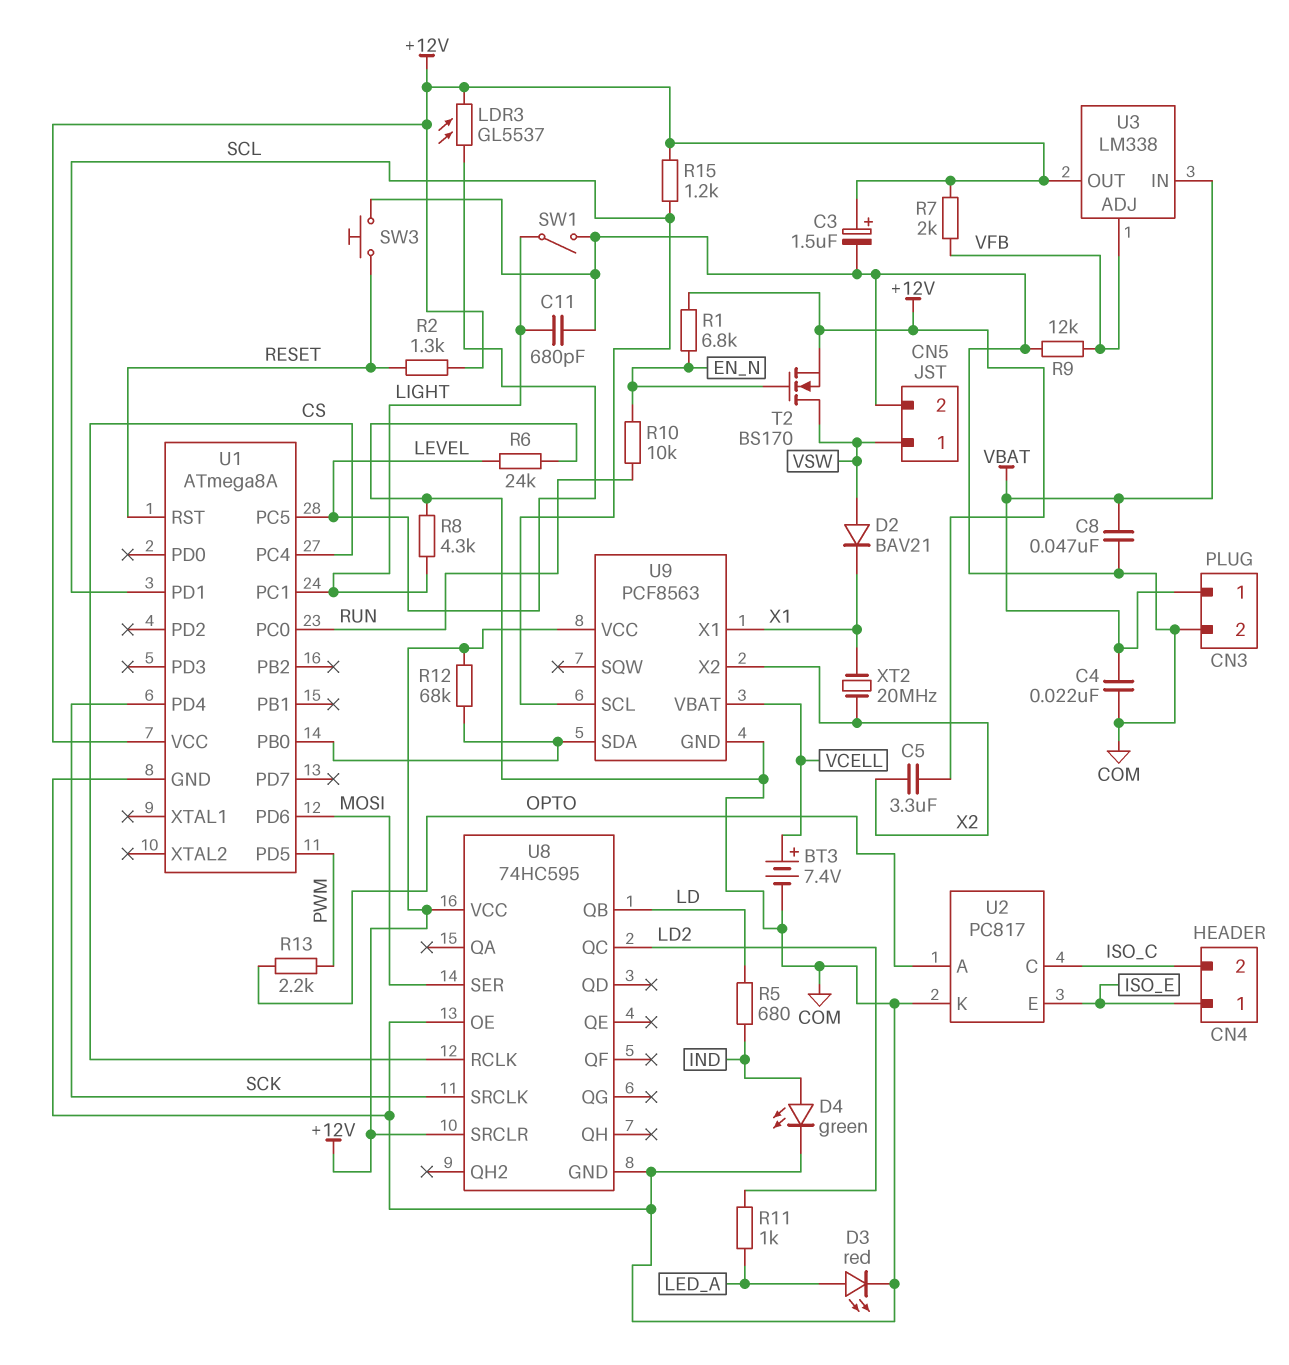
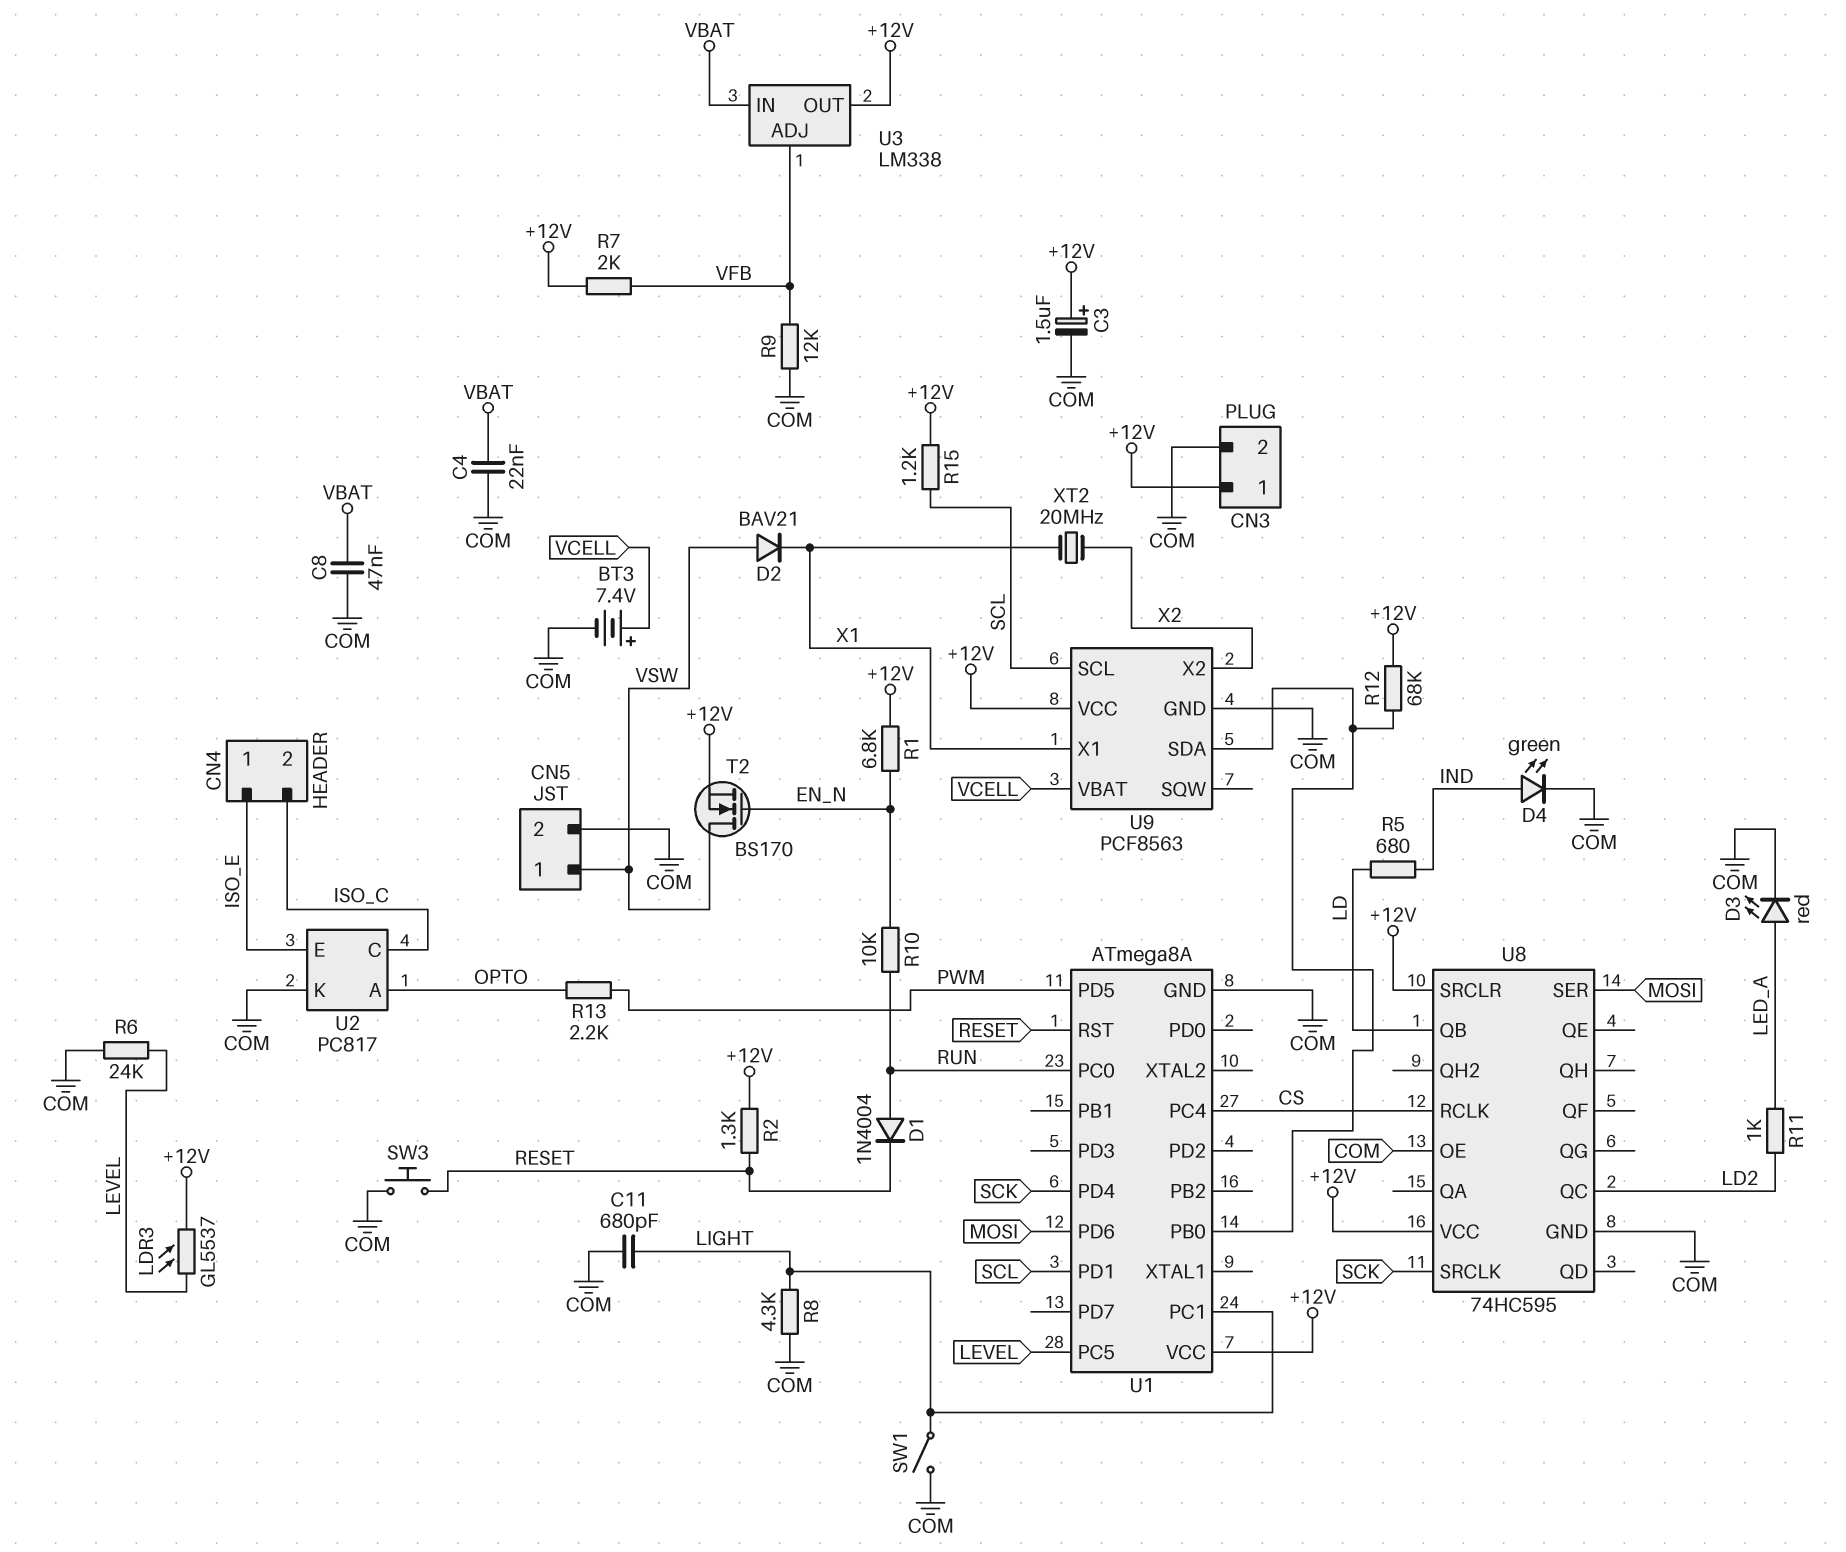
C5: 3.3uF (+12V, X2) -> none
CN3 pin 1: VBAT -> +12V
D1: none -> diode 1N4004 (A RUN, K RESET)

